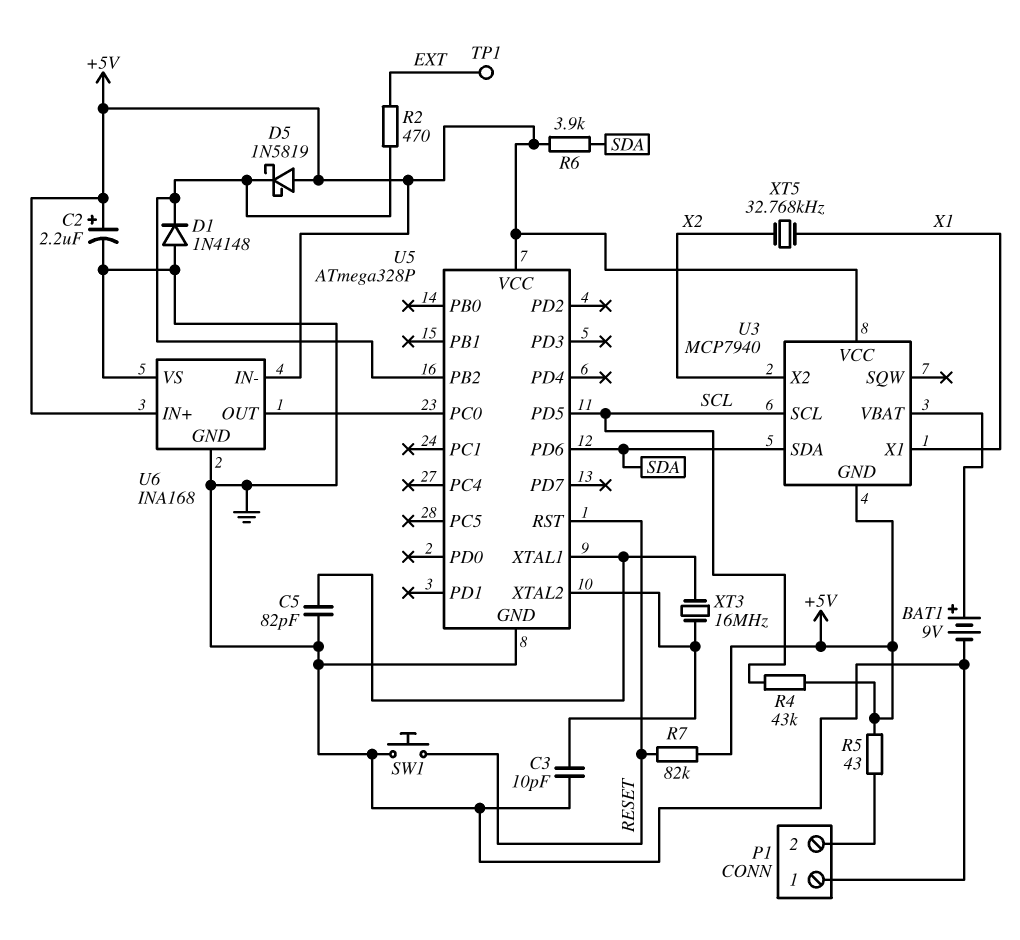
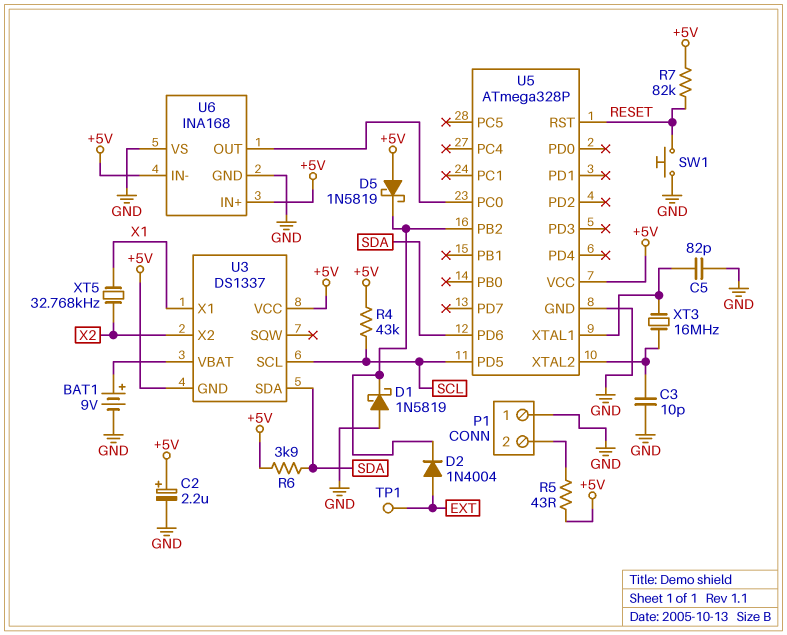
D1: diode 1N4148 (A GND, K U5/PB2) -> schottky 1N5819 (A GND, K U5/PB2)
D2: none -> diode 1N4004 (A EXT, K U5/PB2)
R2: 470 (EXT, U5/PB2) -> none
U3: MCP7940 -> DS1337

